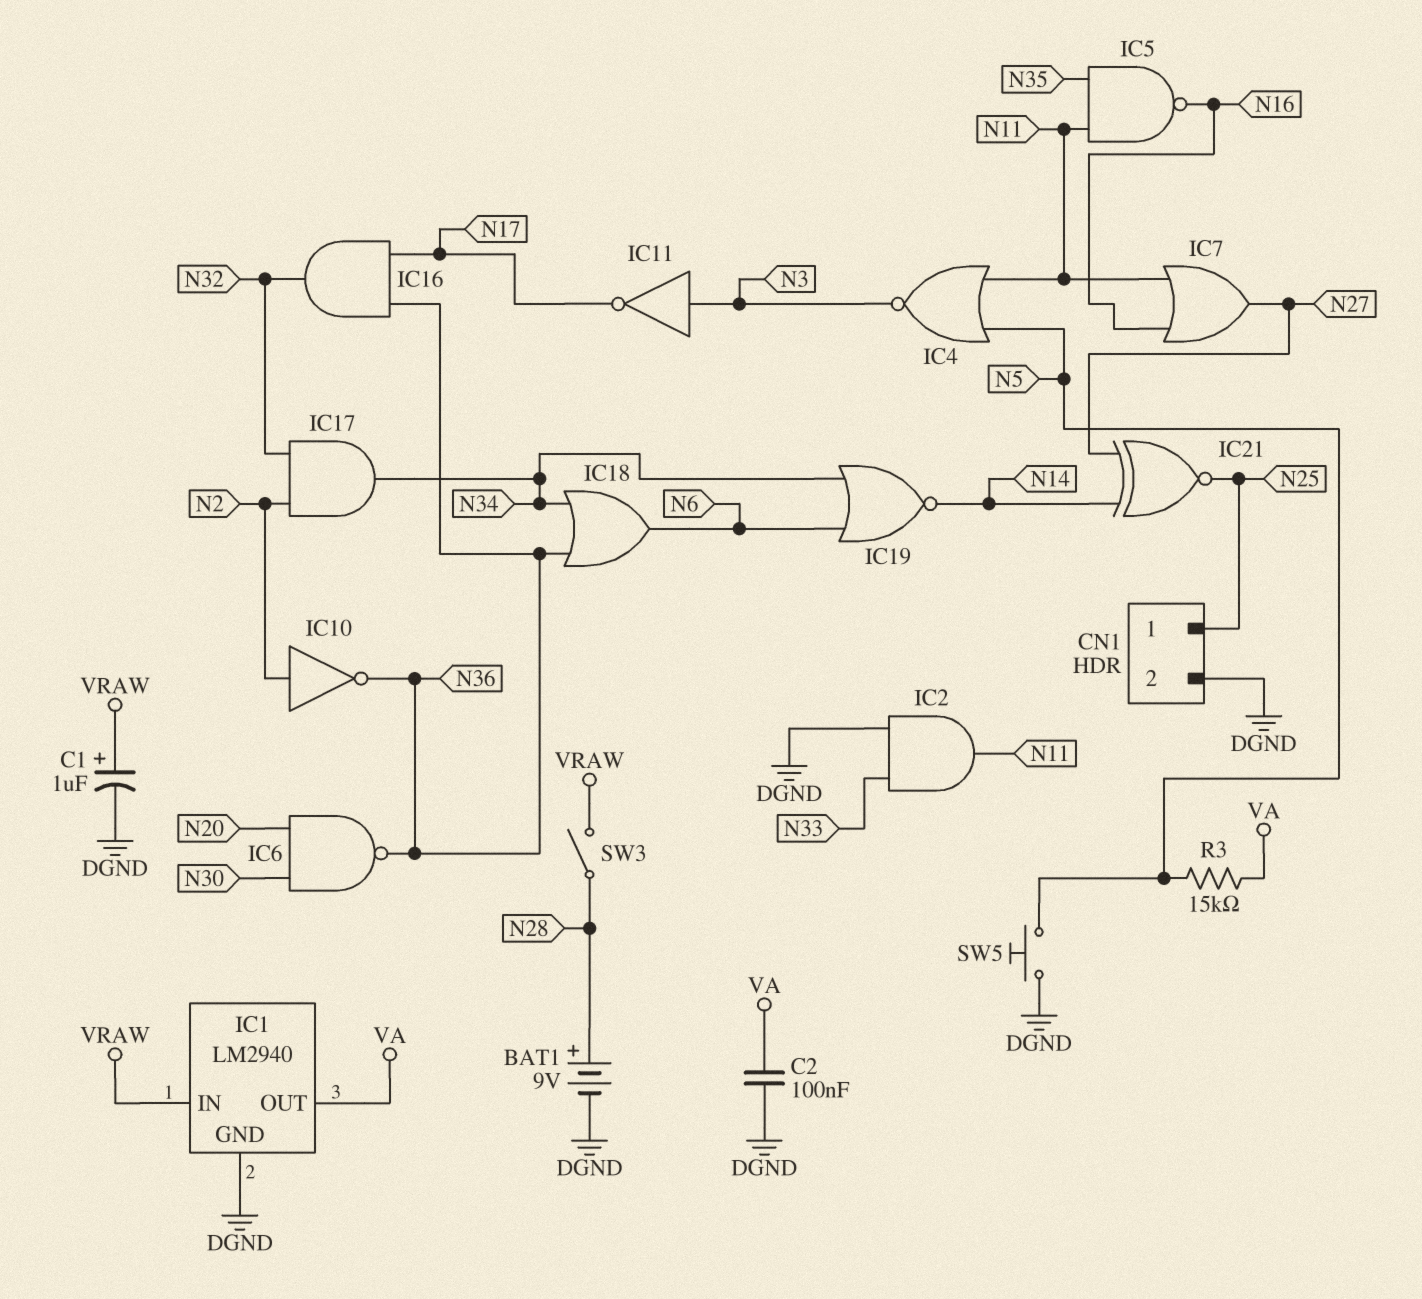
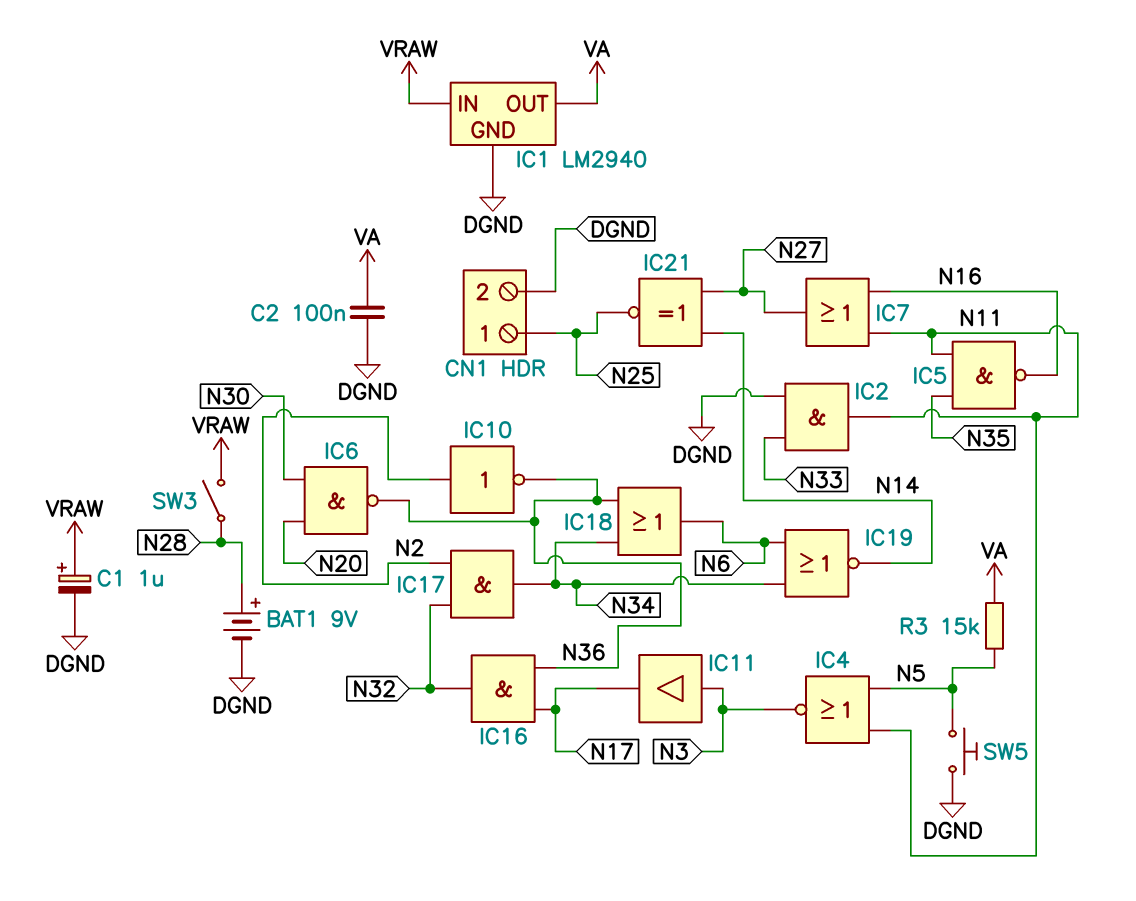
IC11: NOT (in N3, out N17) -> buffer (in N3, out N17)

